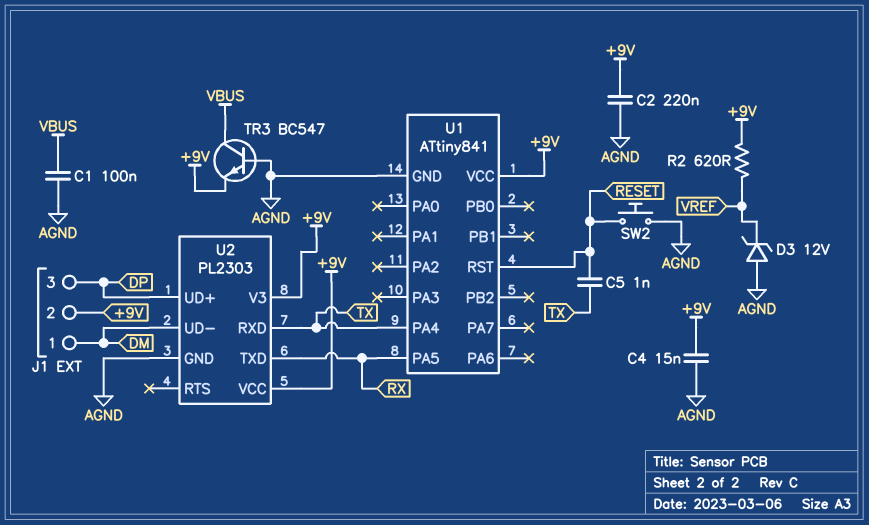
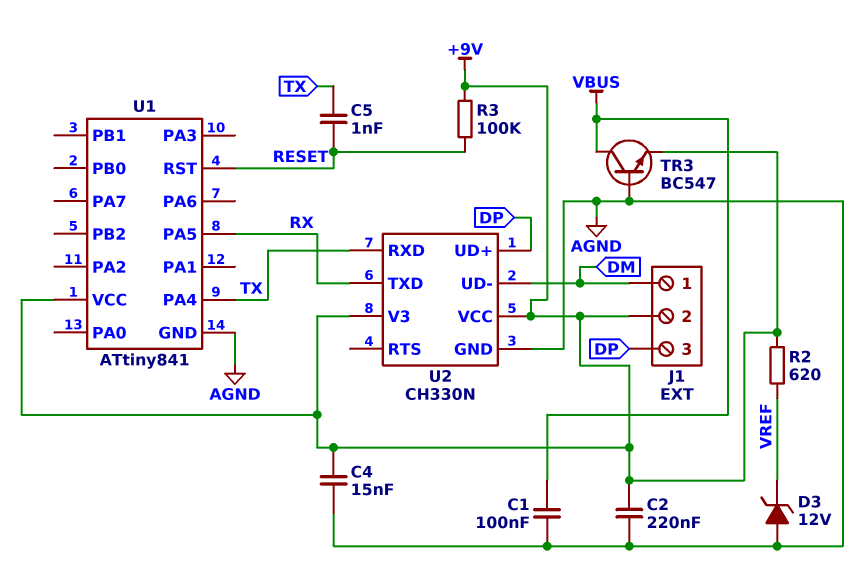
R3: none -> 100k (+9V, RESET)
SW2: button (AGND, RESET) -> none
U2: PL2303 -> CH330N

